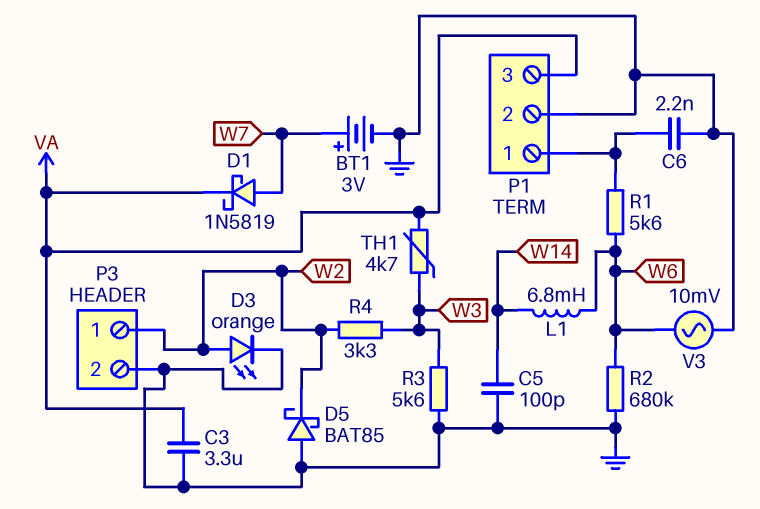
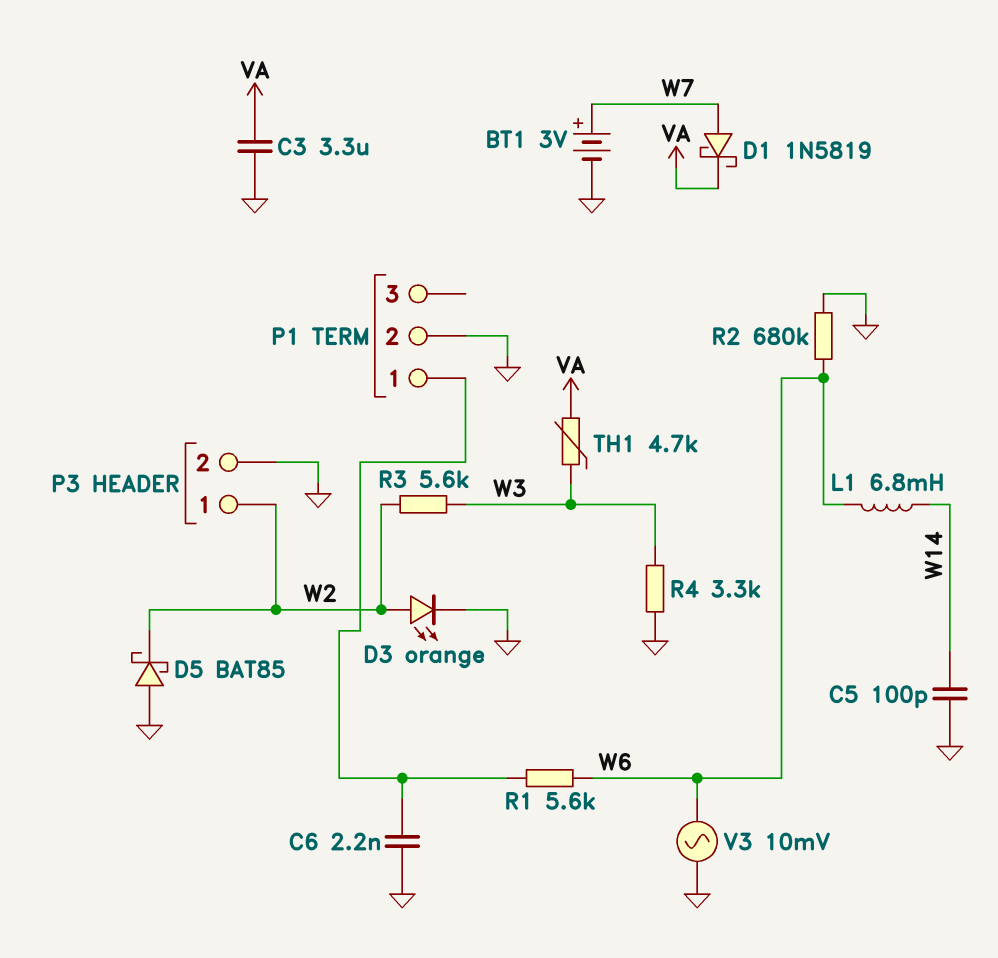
P1 pin 3: VA -> none
R3: 5.6k (GND, W3) -> 5.6k (W2, W3)
R4: 3.3k (W2, W3) -> 3.3k (GND, W3)

